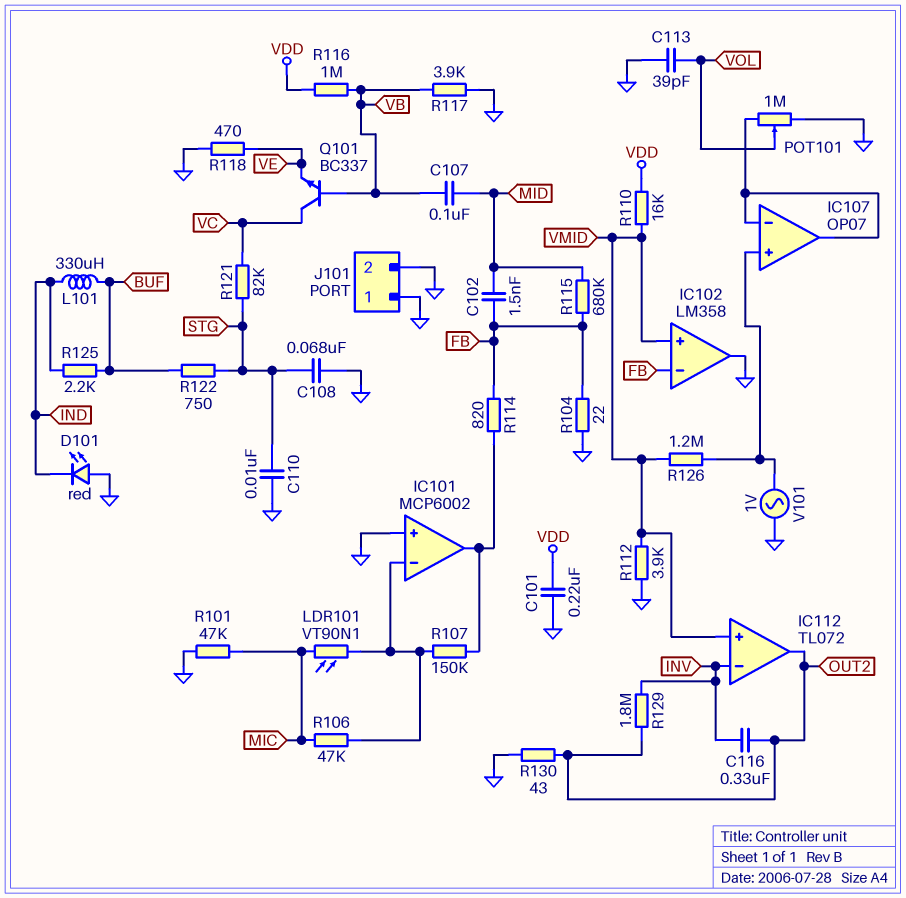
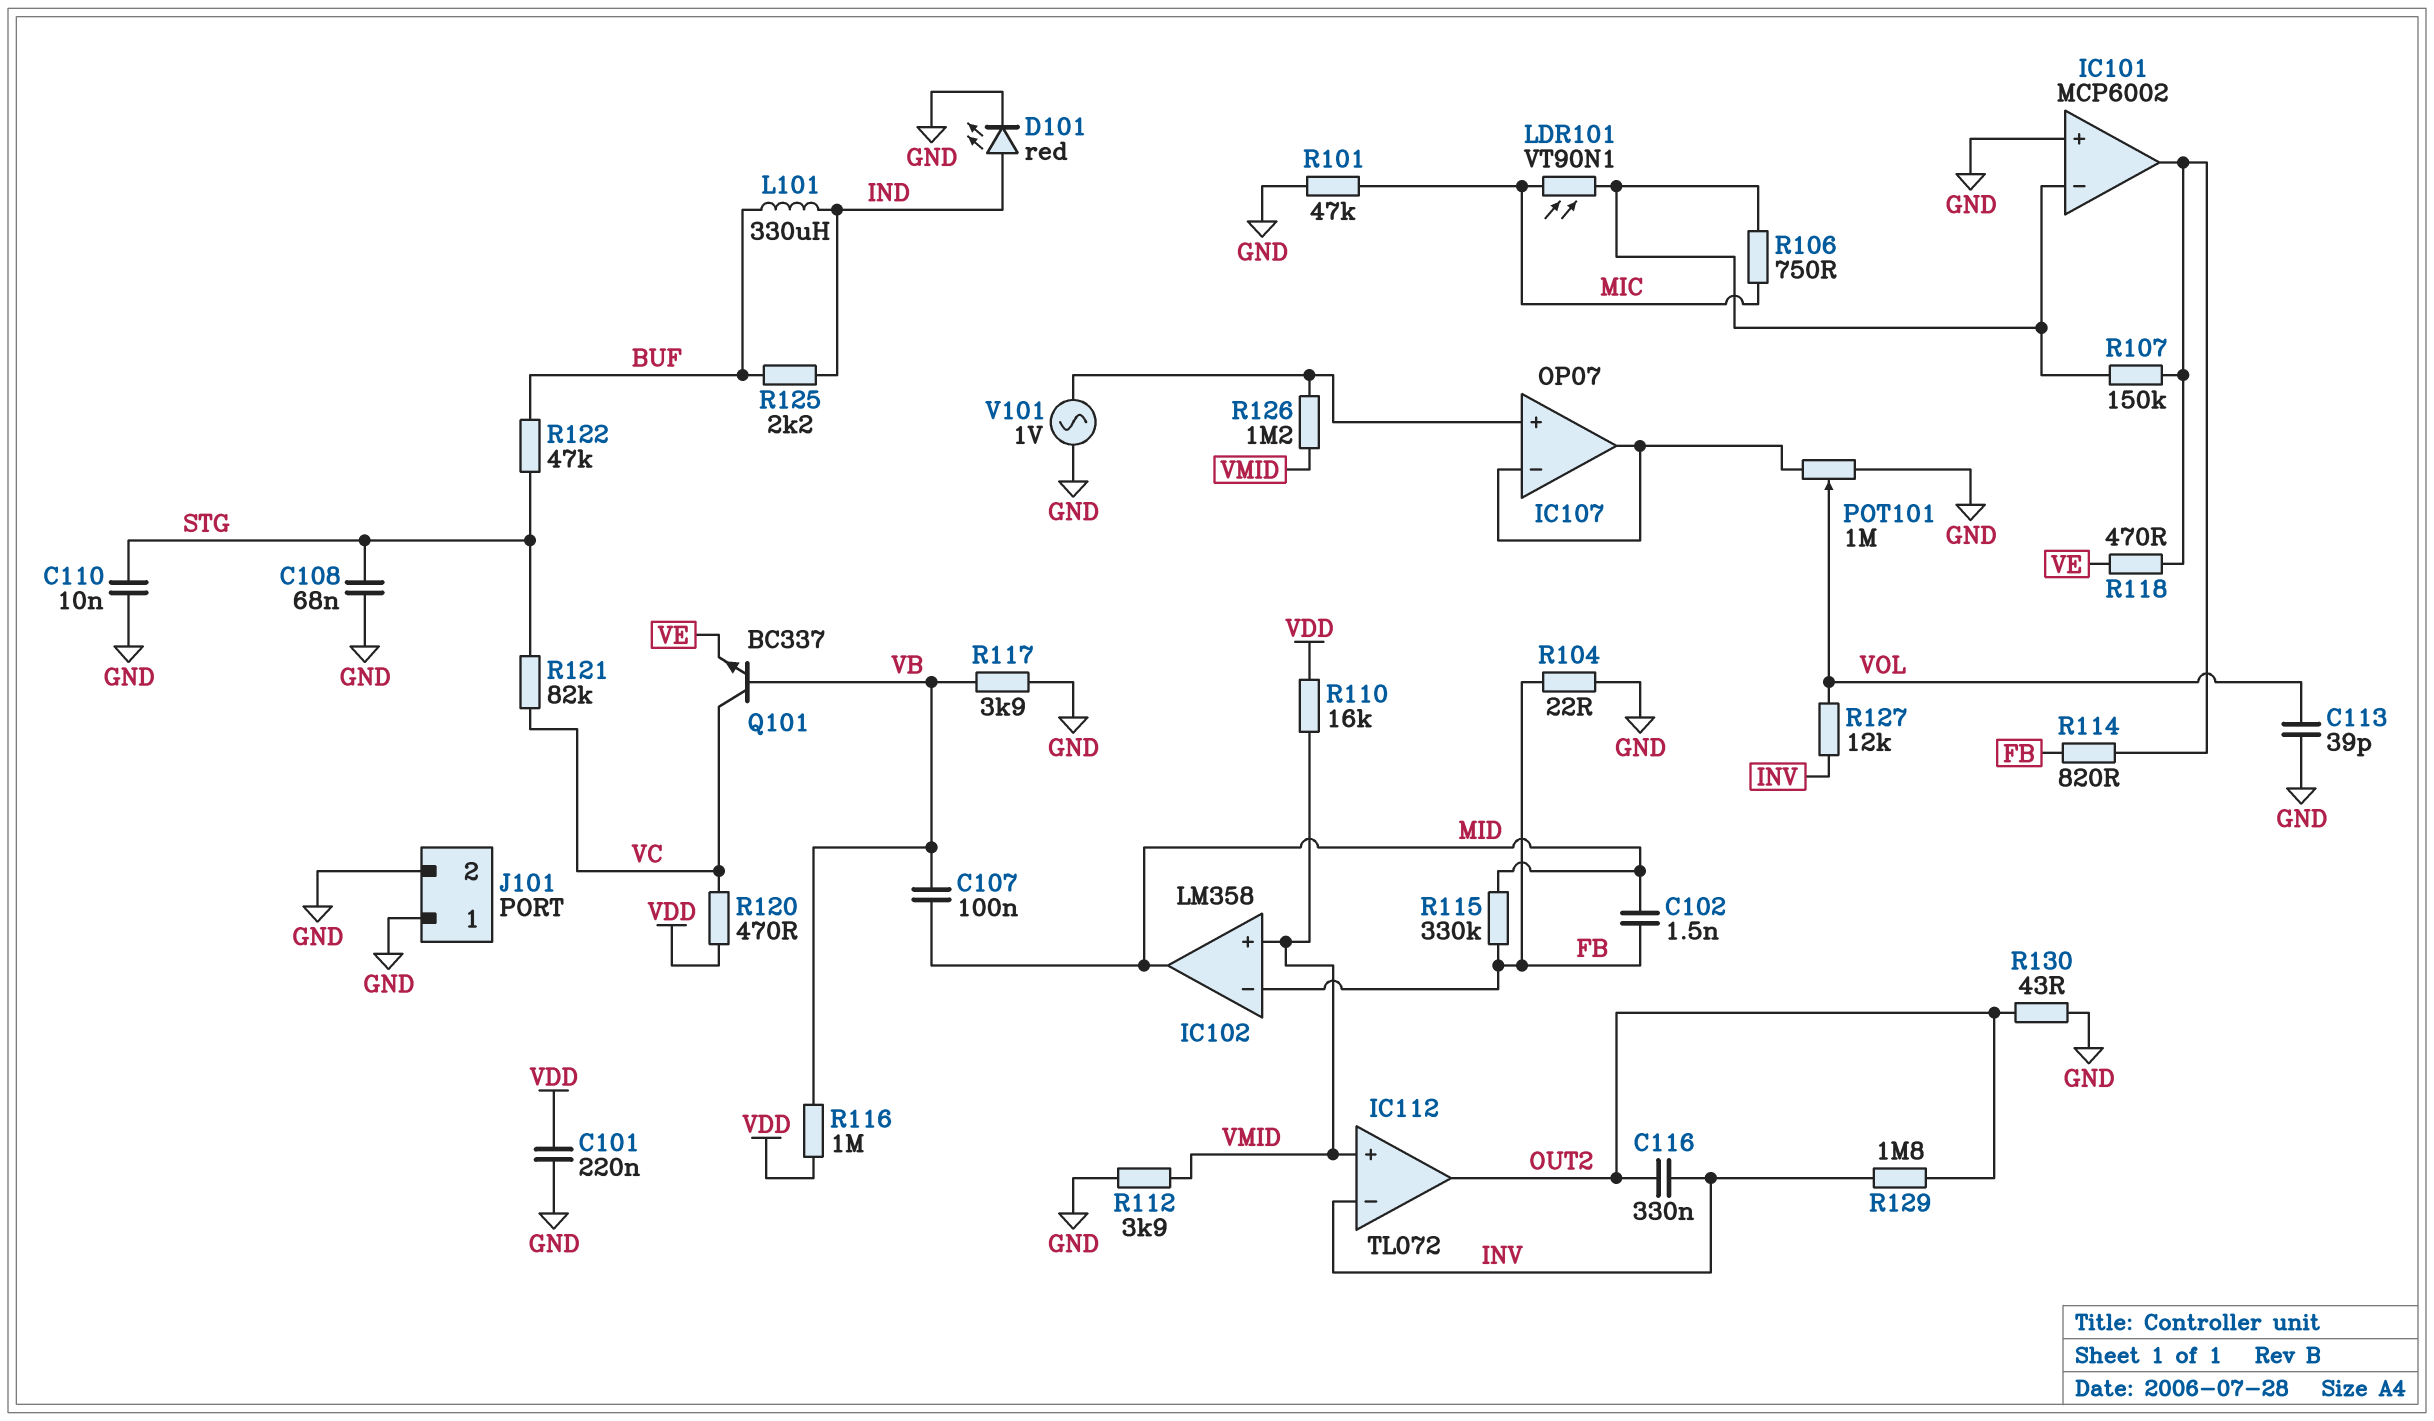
D101: LED red (A GND, K IND) -> LED red (A IND, K GND)
IC102 pin out: GND -> MID
R106: 47k (IC101/in-, MIC) -> 750 (IC101/in-, MIC)
R115: 680k (FB, MID) -> 330k (FB, MID)
R118: 470 (GND, VE) -> 470 (IC101/out, VE)
R120: none -> 470 (VC, VDD)
R122: 750 (BUF, STG) -> 47k (BUF, STG)
R127: none -> 12k (INV, VOL)

